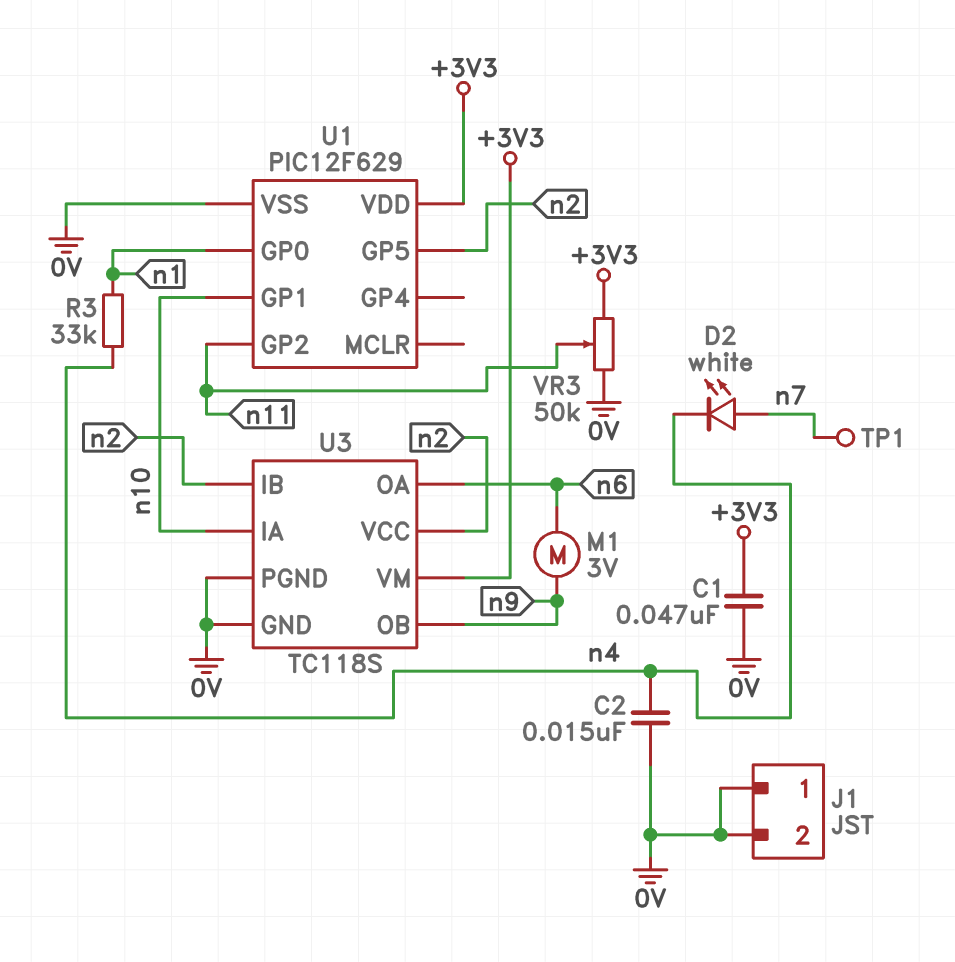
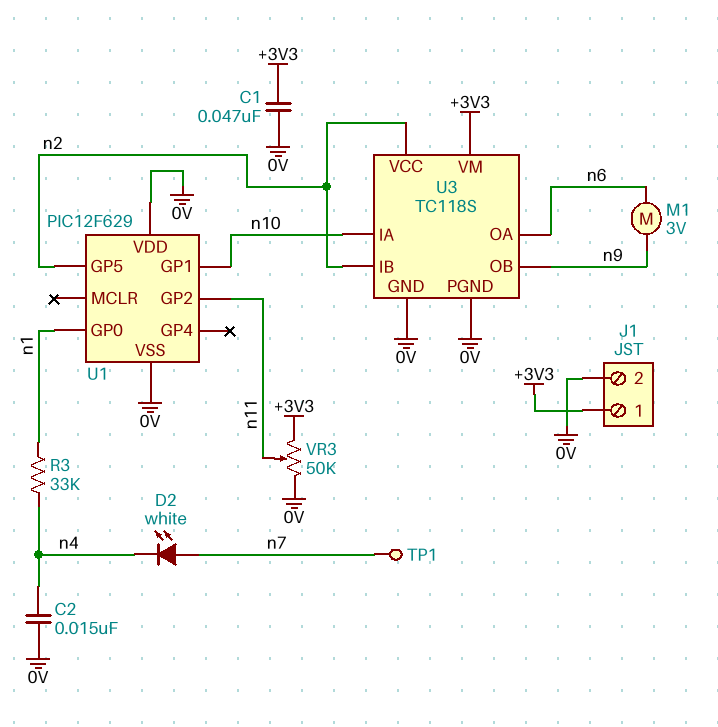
J1 pin 1: 0V -> +3V3
U1 pin VDD: +3V3 -> 0V

